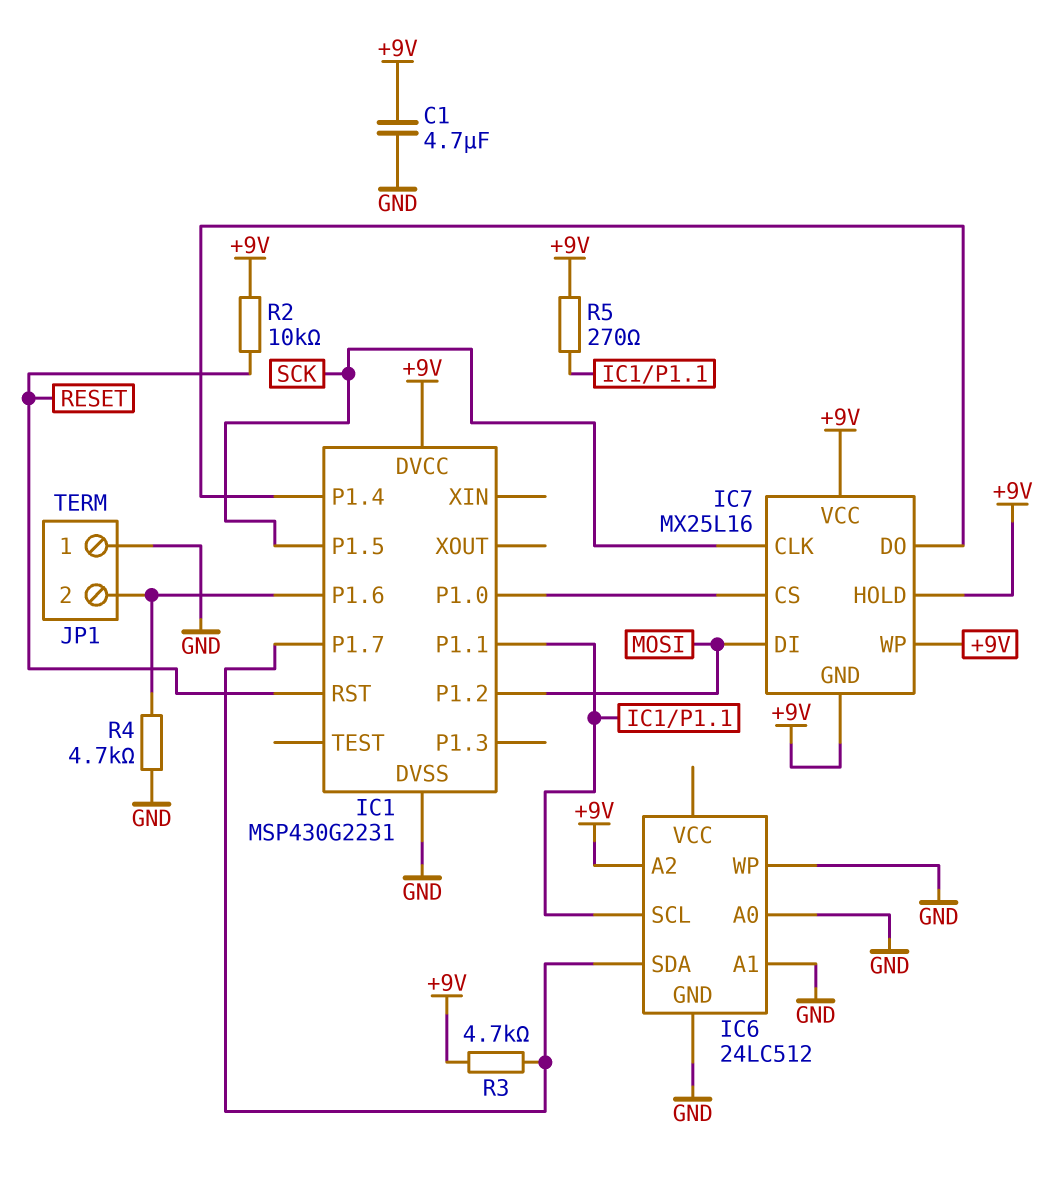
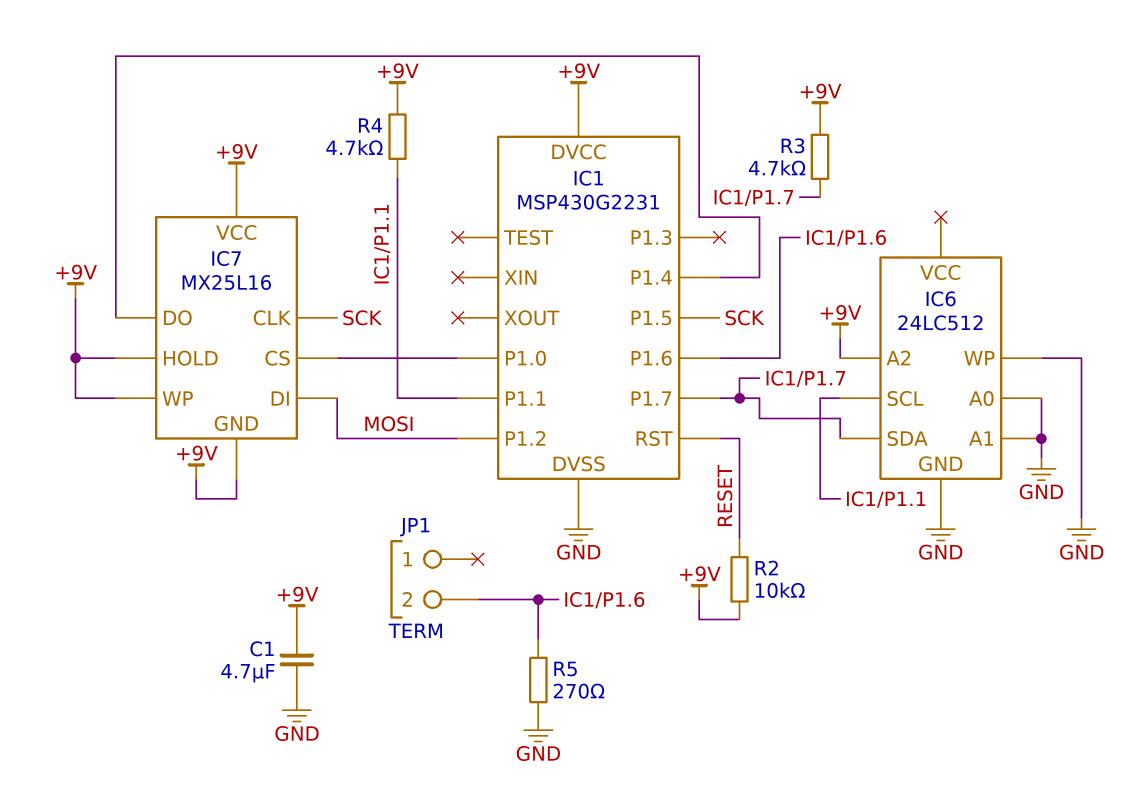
JP1 pin 1: GND -> none
R4: 4.7k (GND, IC1/P1.6) -> 4.7k (+9V, IC1/P1.1)
R5: 270 (+9V, IC1/P1.1) -> 270 (GND, IC1/P1.6)

